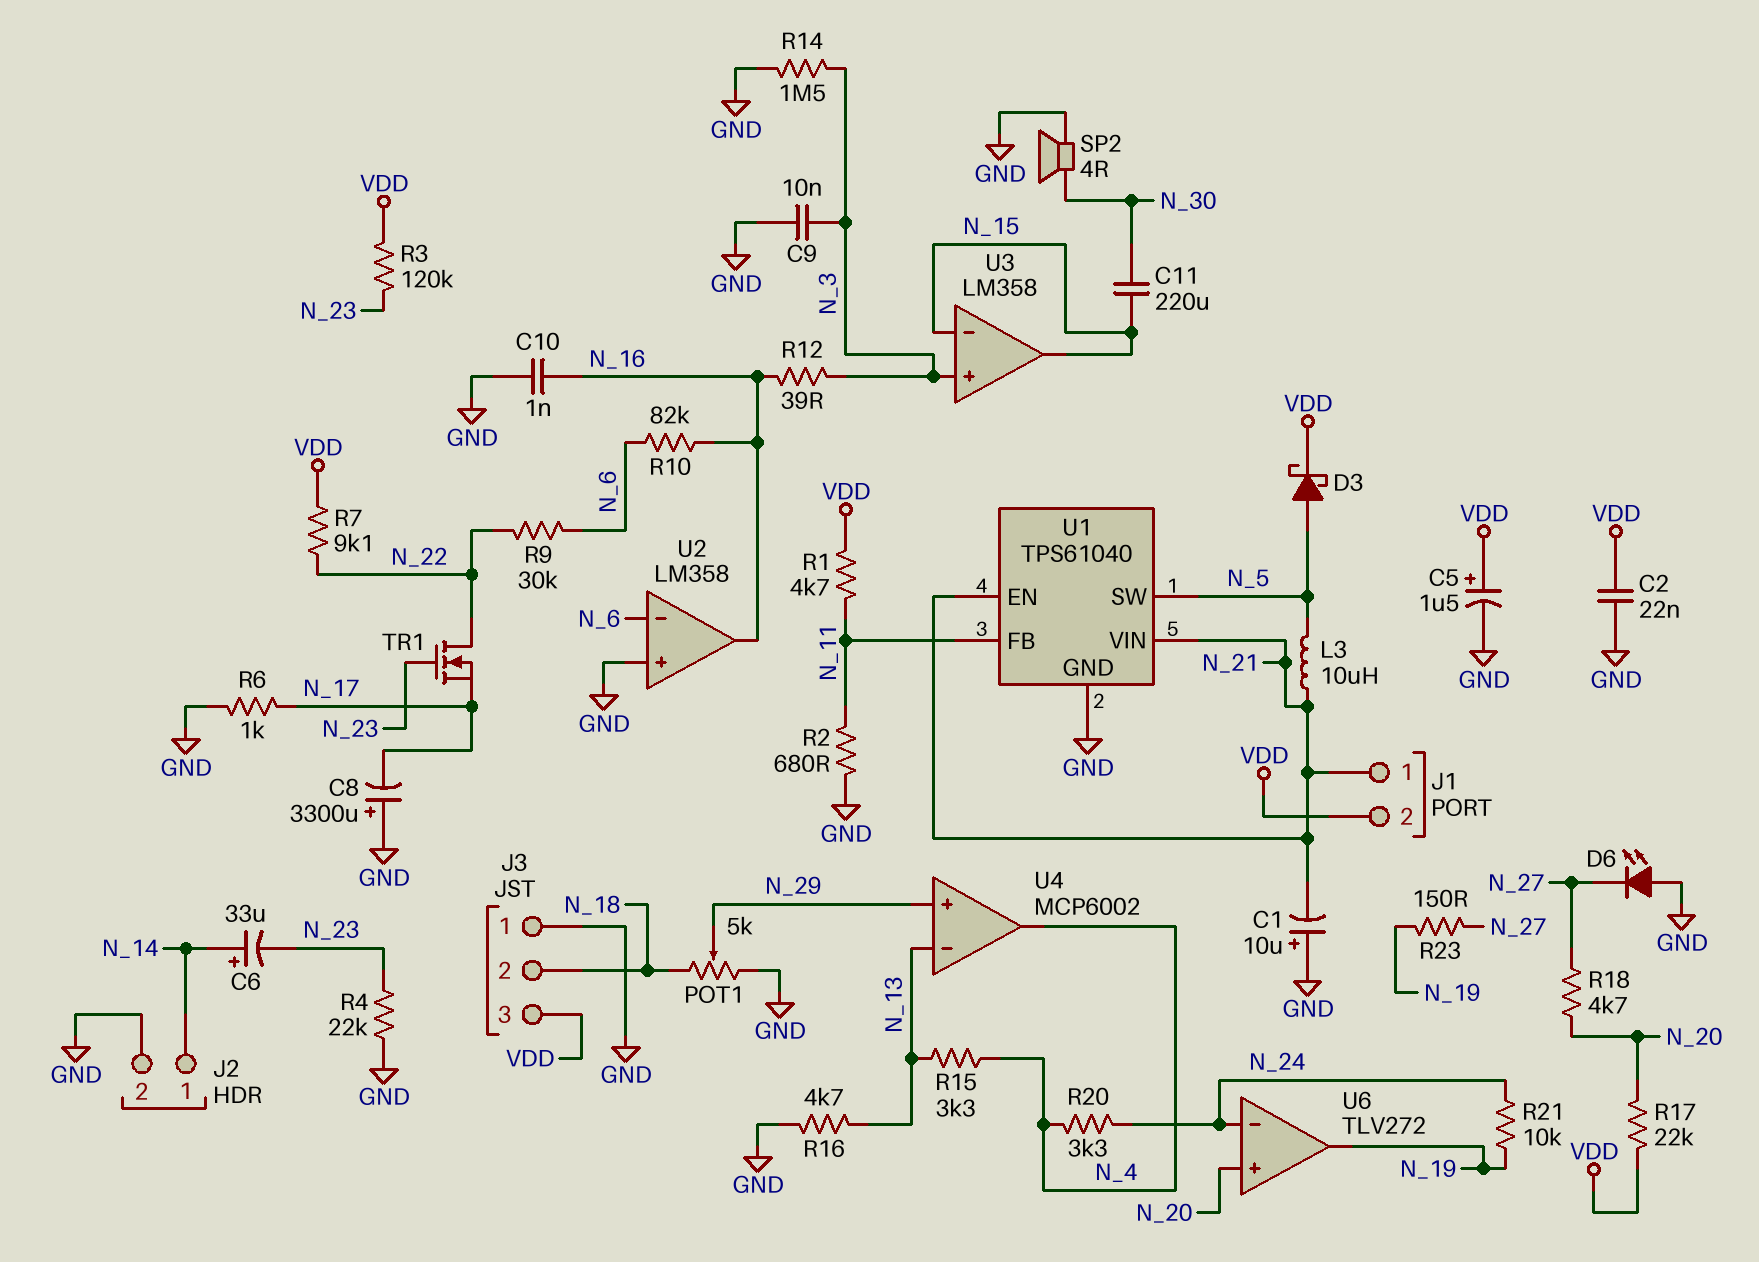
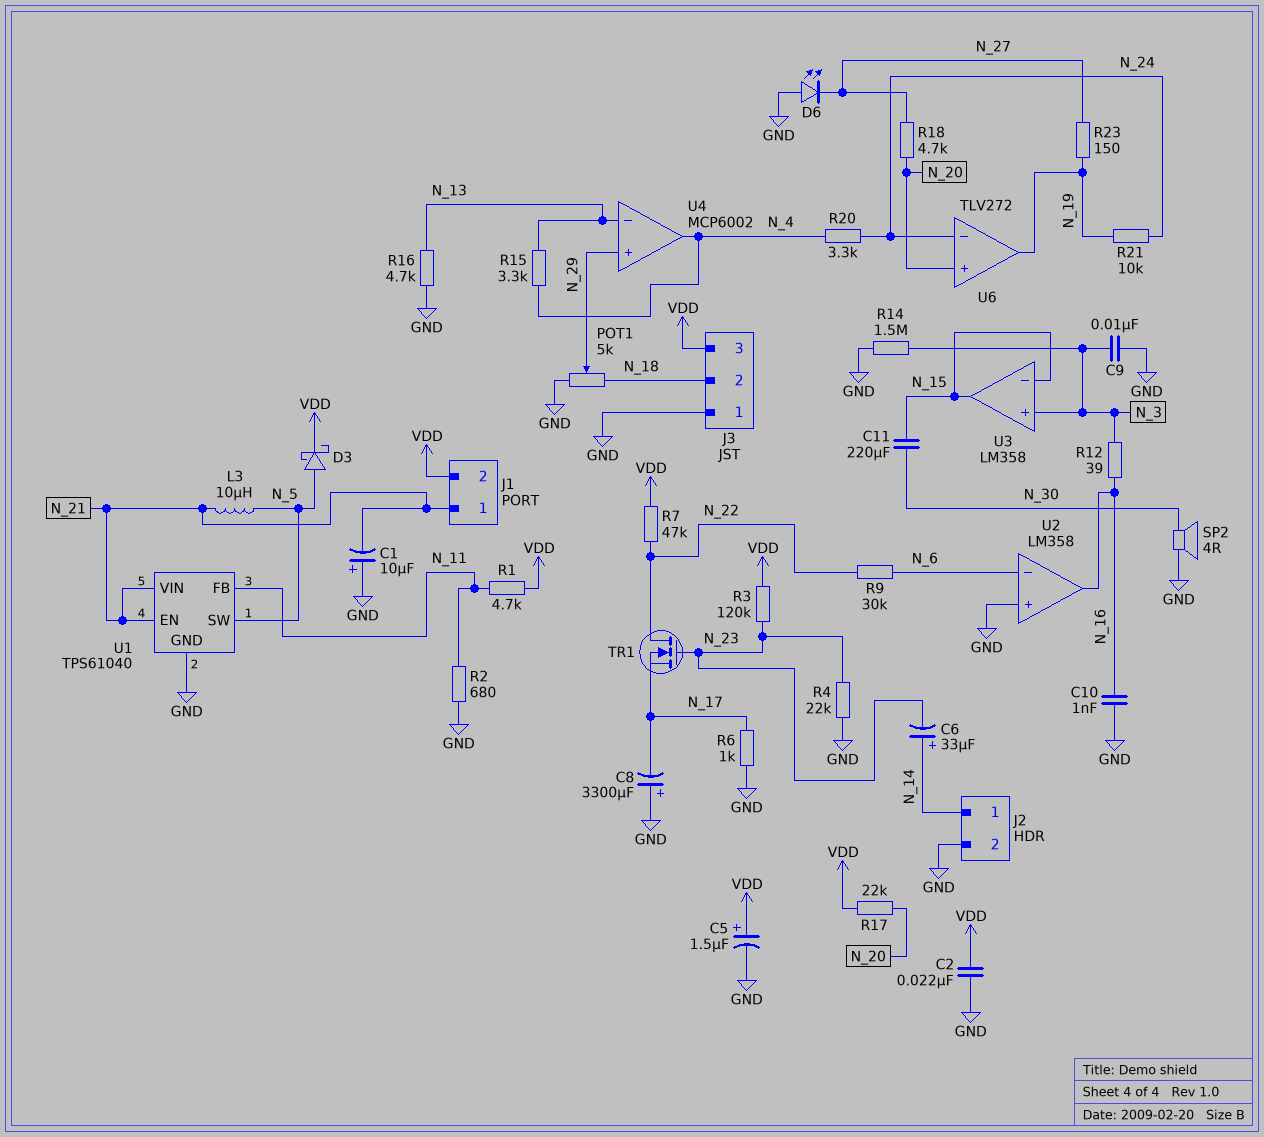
R7: 9.1k (N_22, VDD) -> 47k (N_22, VDD)
R10: 82k (N_6, N_16) -> none

